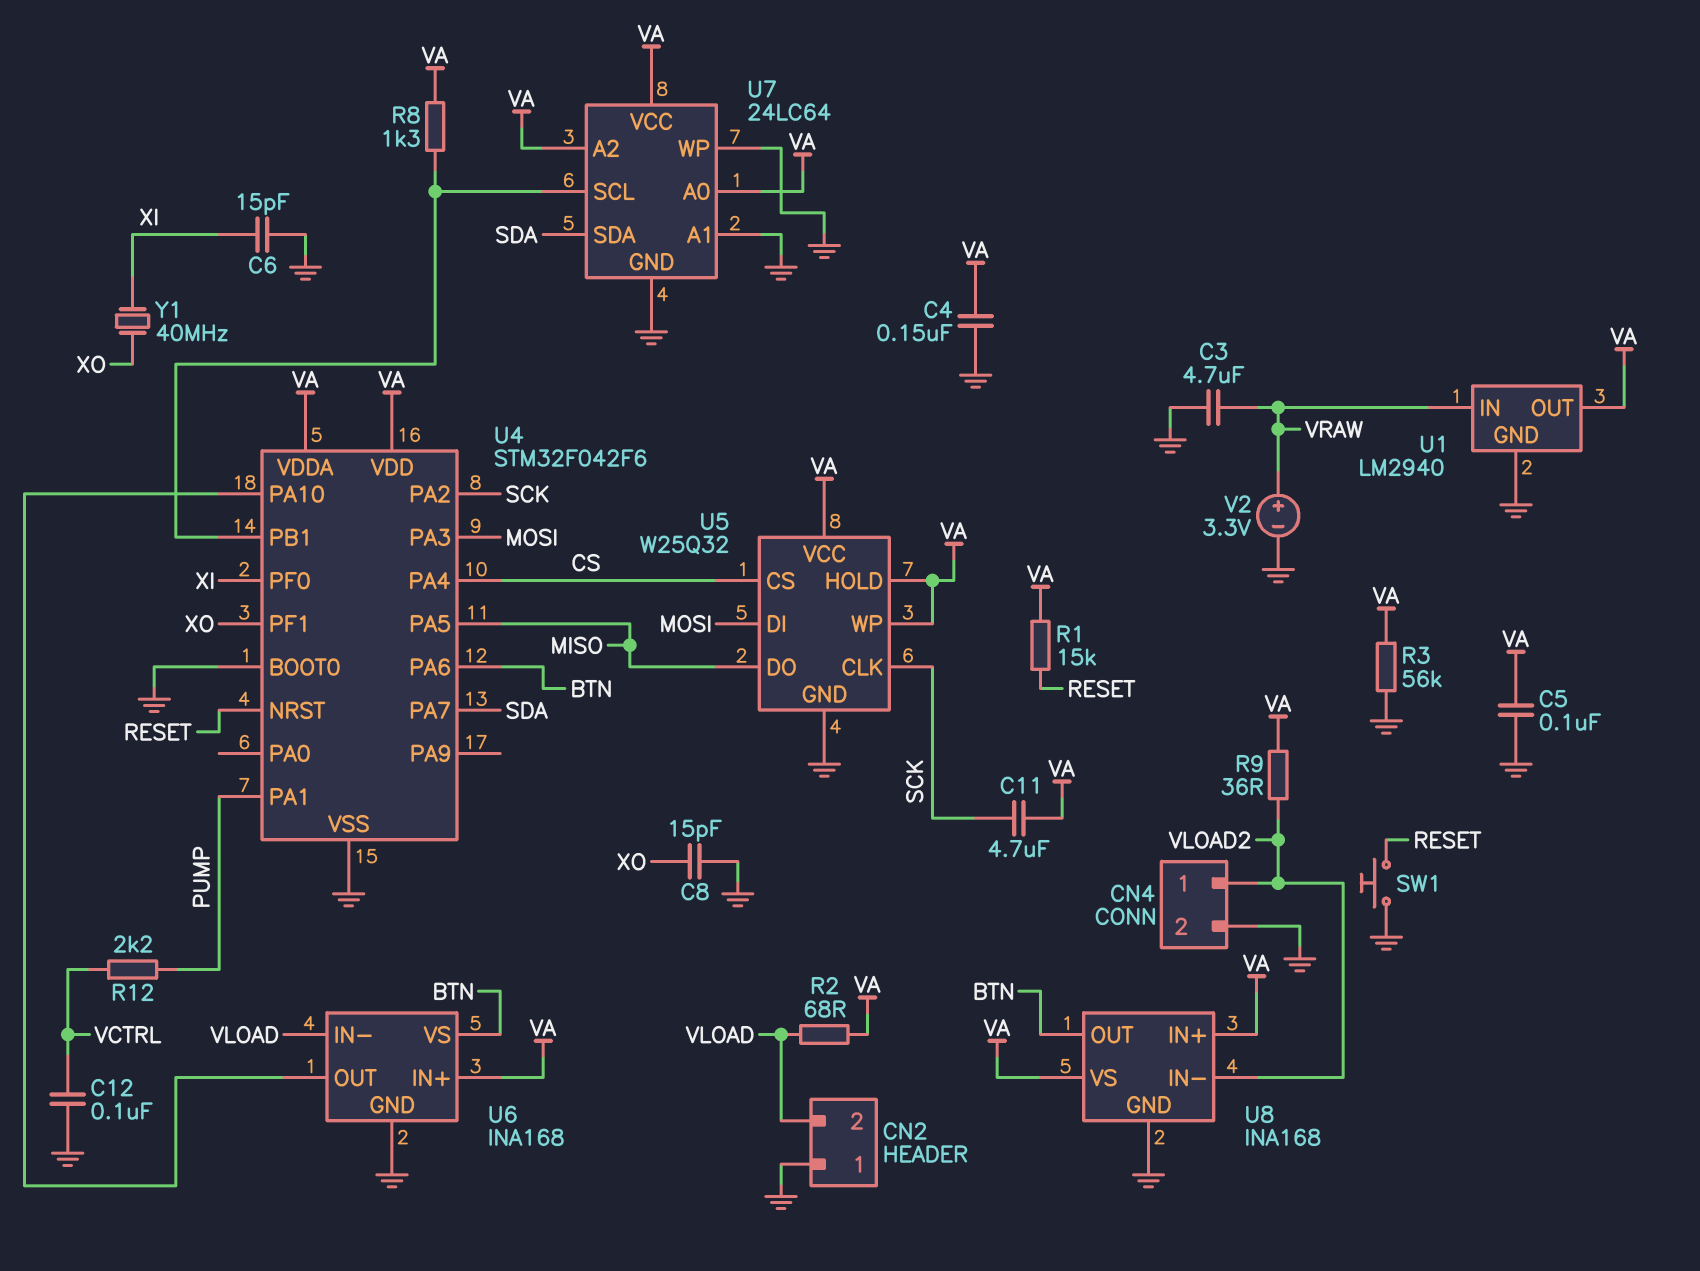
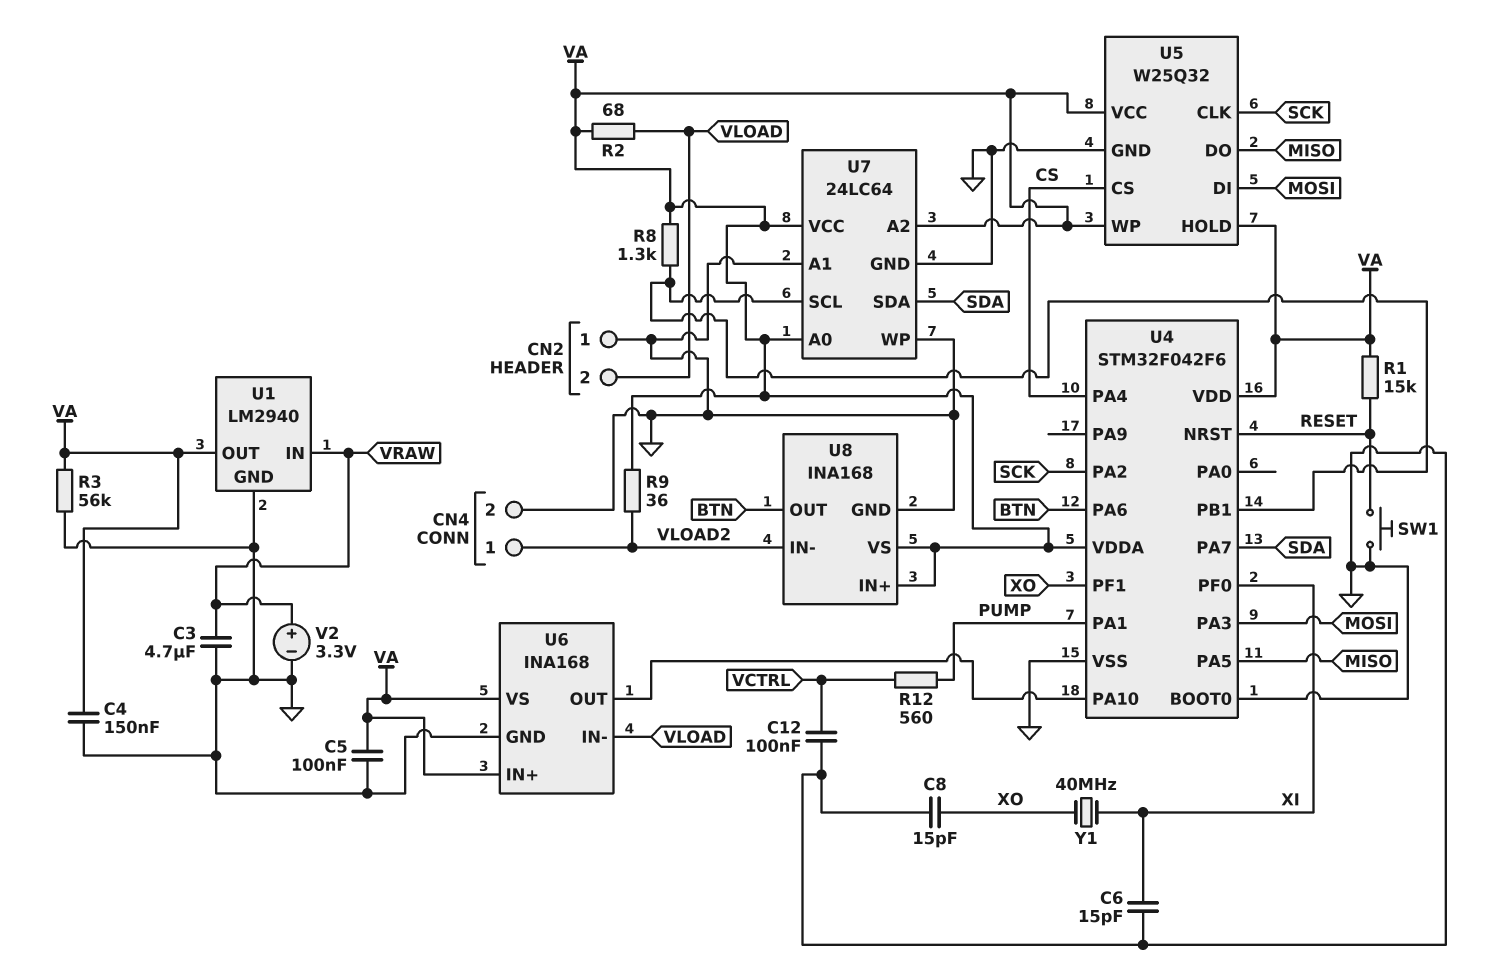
C11: 4.7uF (SCK, VA) -> none
R12: 2.2k (PUMP, VCTRL) -> 560 (PUMP, VCTRL)
U6 pin VS: BTN -> VA

